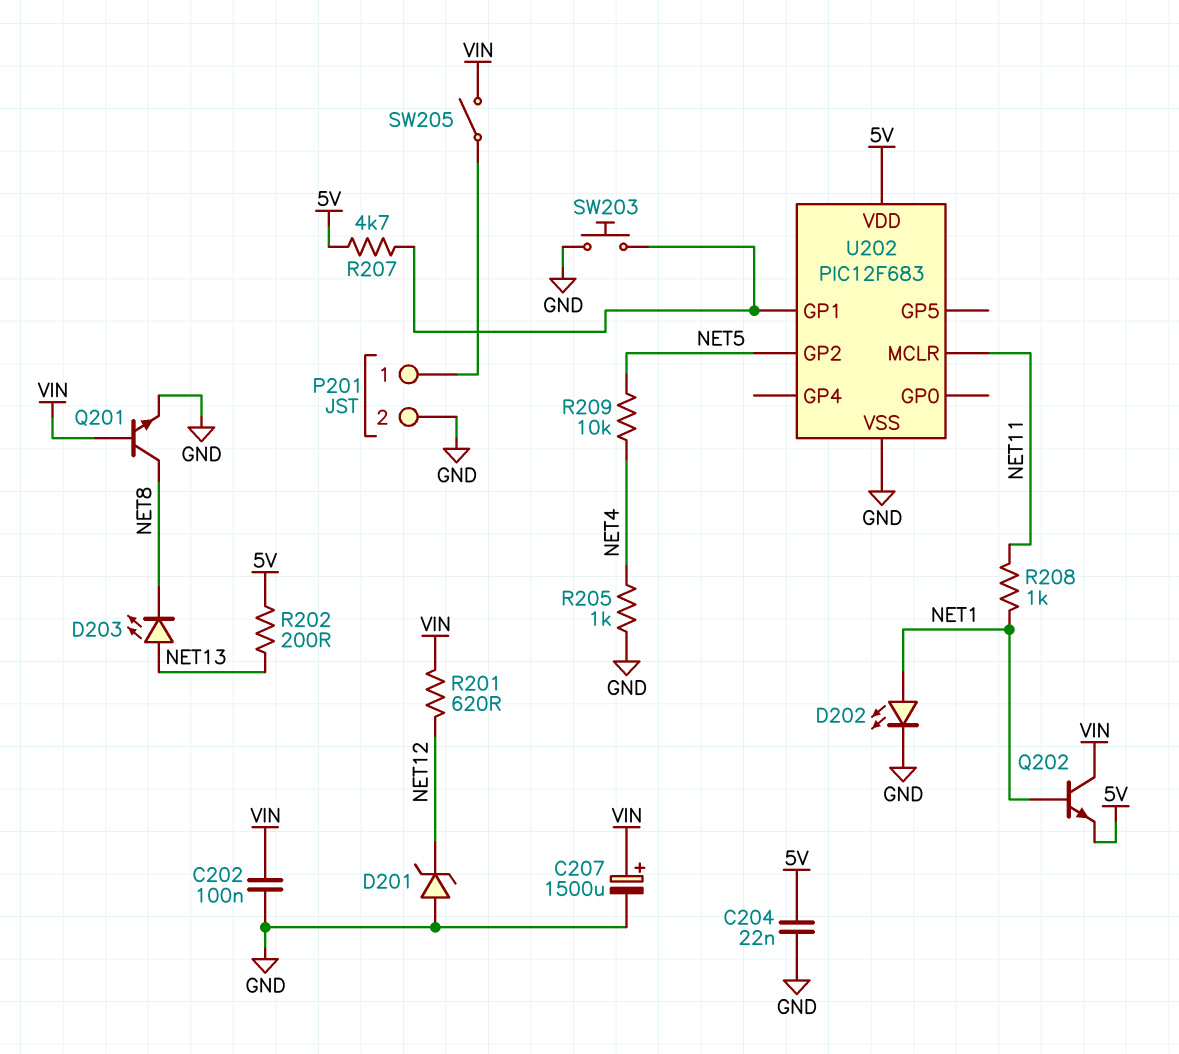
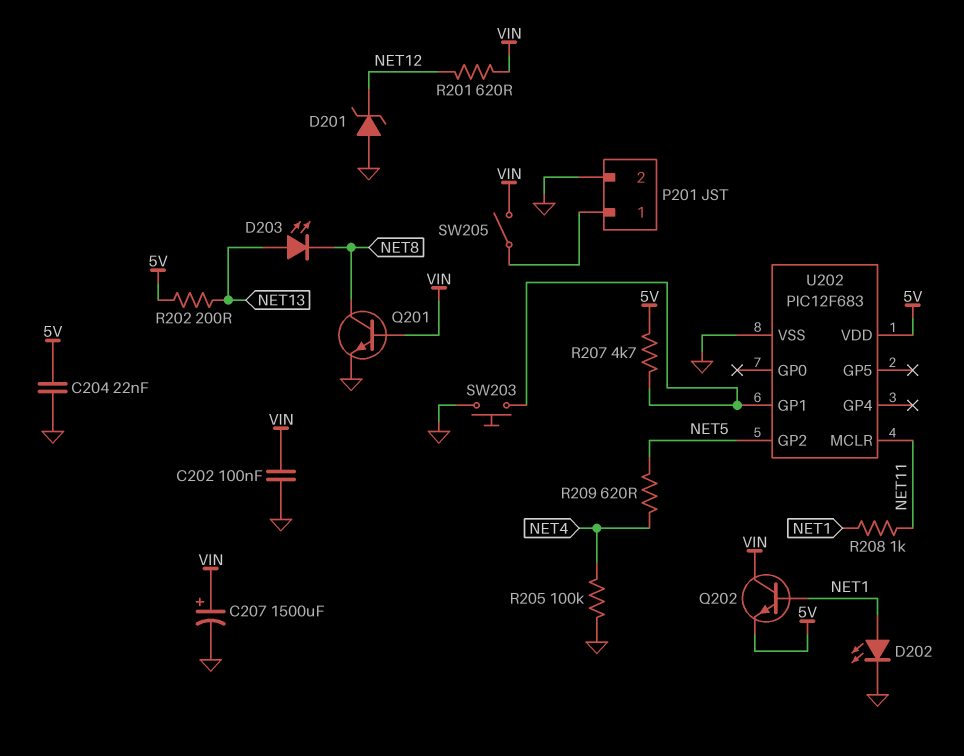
R205: 1k (GND, NET4) -> 100k (GND, NET4)
R209: 10k (NET4, NET5) -> 620 (NET4, NET5)

